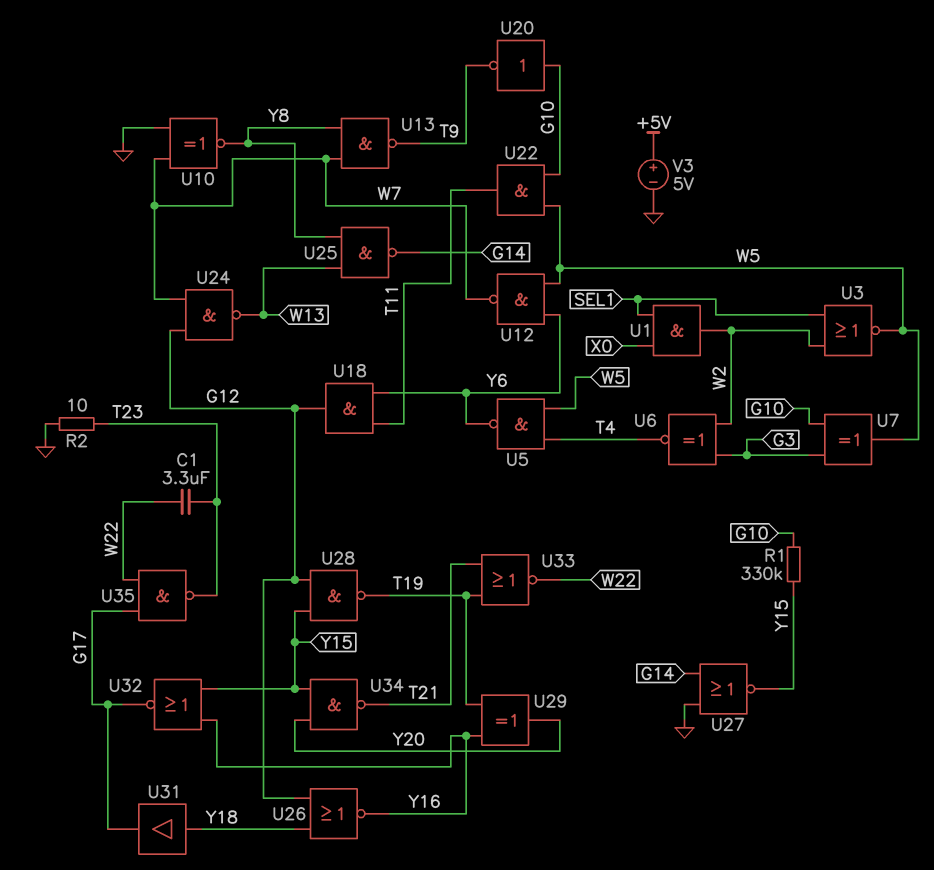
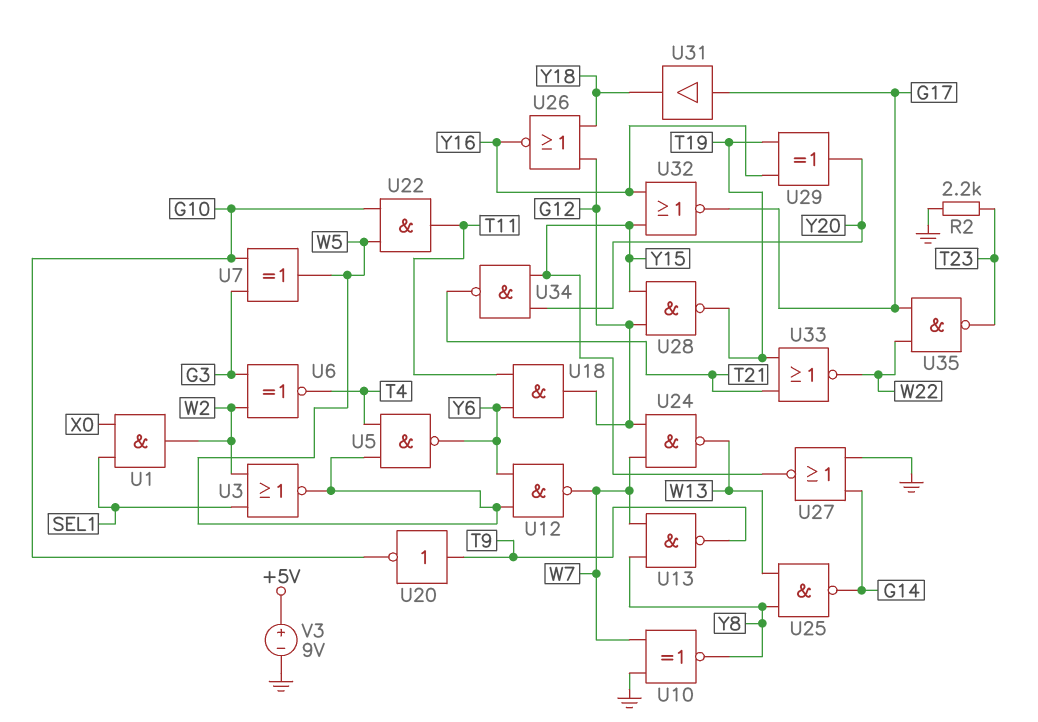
C1: 3.3uF (T23, W22) -> none
R1: 330k (G10, Y15) -> none
R2: 10 (GND, T23) -> 2.2k (GND, T23)
U20: NOT (in G10, out T9) -> NOT (in T9, out G10)
U31: buffer (in Y18, out G17) -> buffer (in G17, out Y18)
V3: 5V (plus +5V, minus GND) -> 9V (plus +5V, minus GND)

